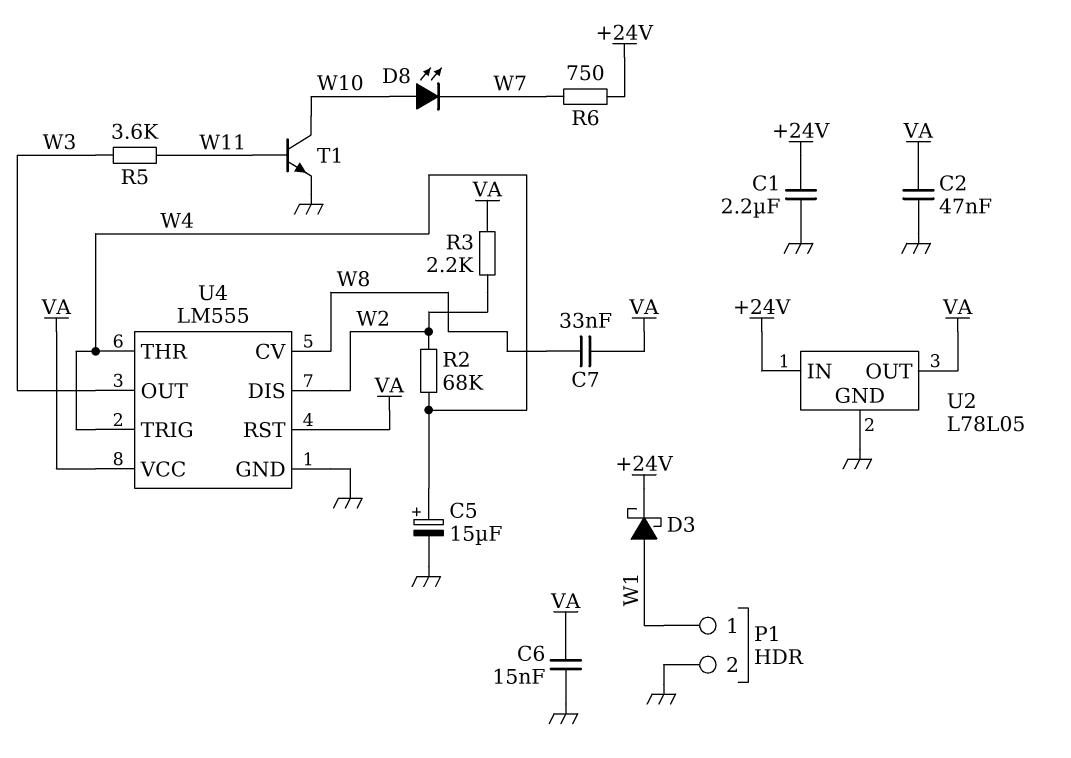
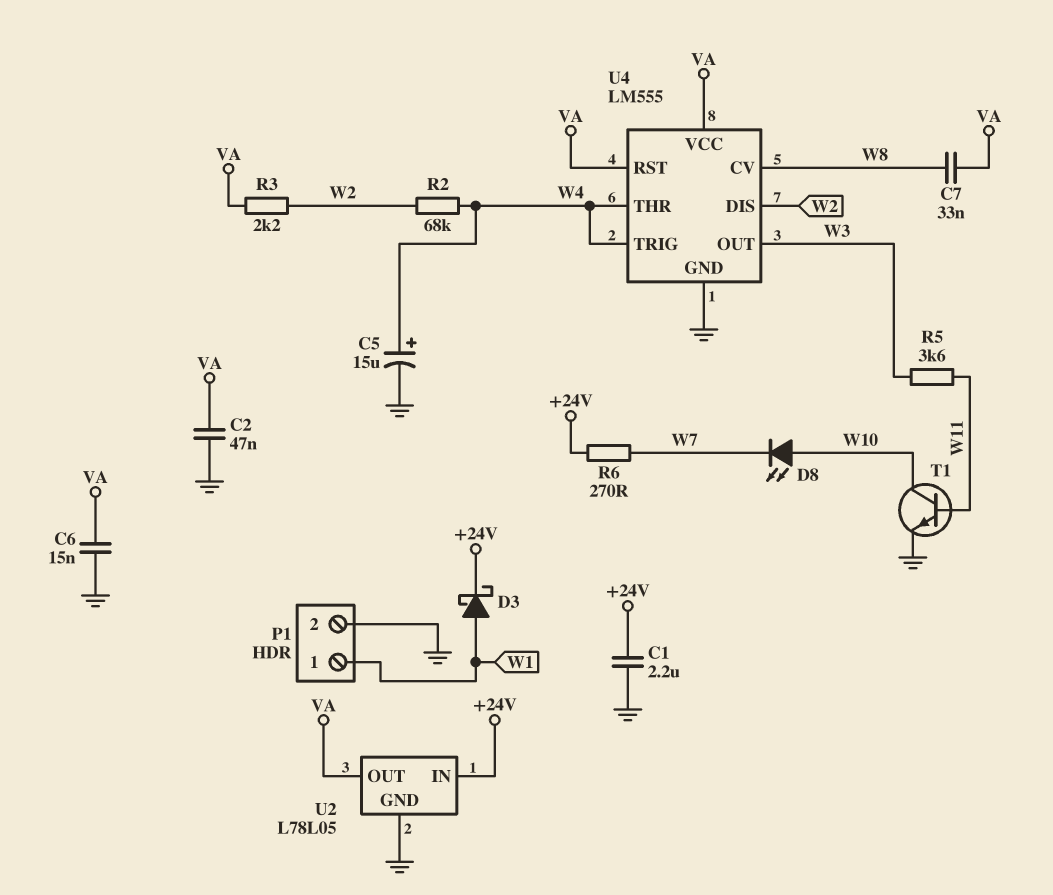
R6: 750 (+24V, W7) -> 270 (+24V, W7)

